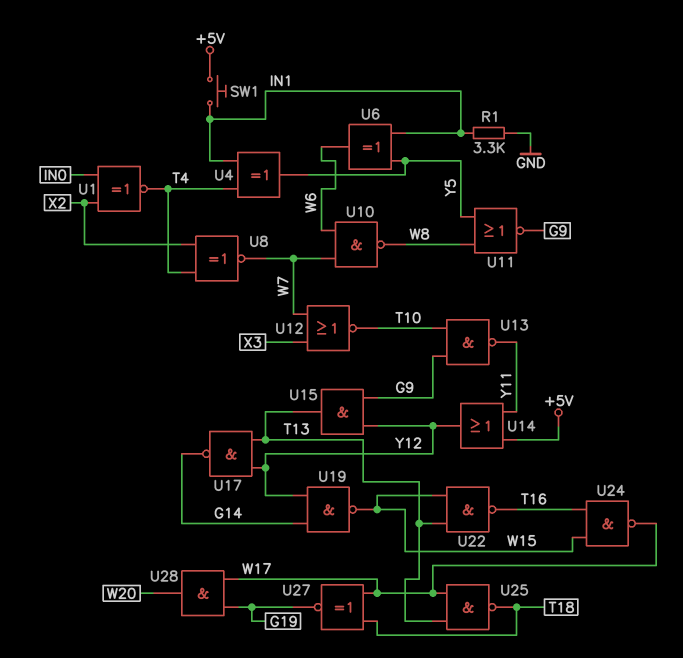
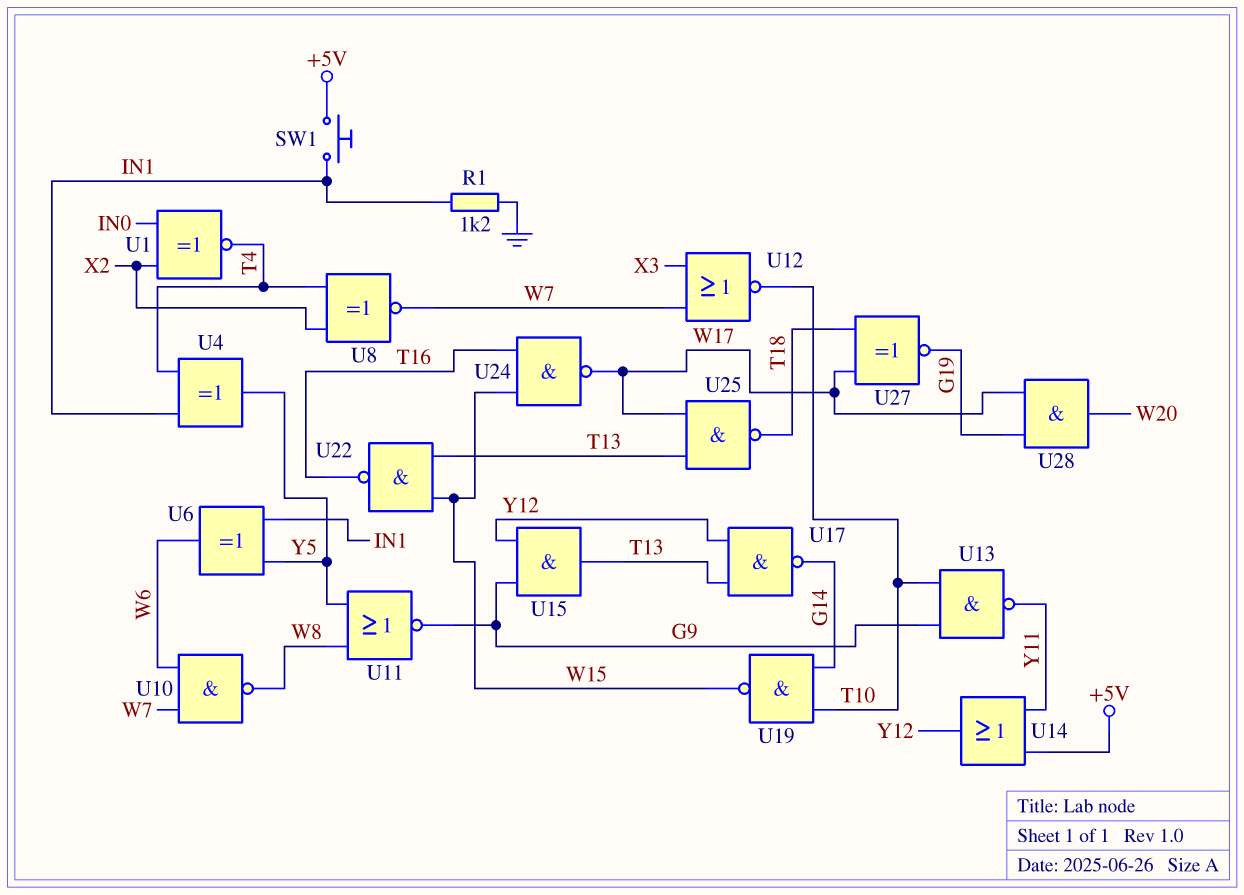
R1: 3.3k (GND, IN1) -> 1.2k (GND, IN1)
U19: NAND (in G14, in Y12, out W15) -> NAND (in G14, in T10, out W15)

